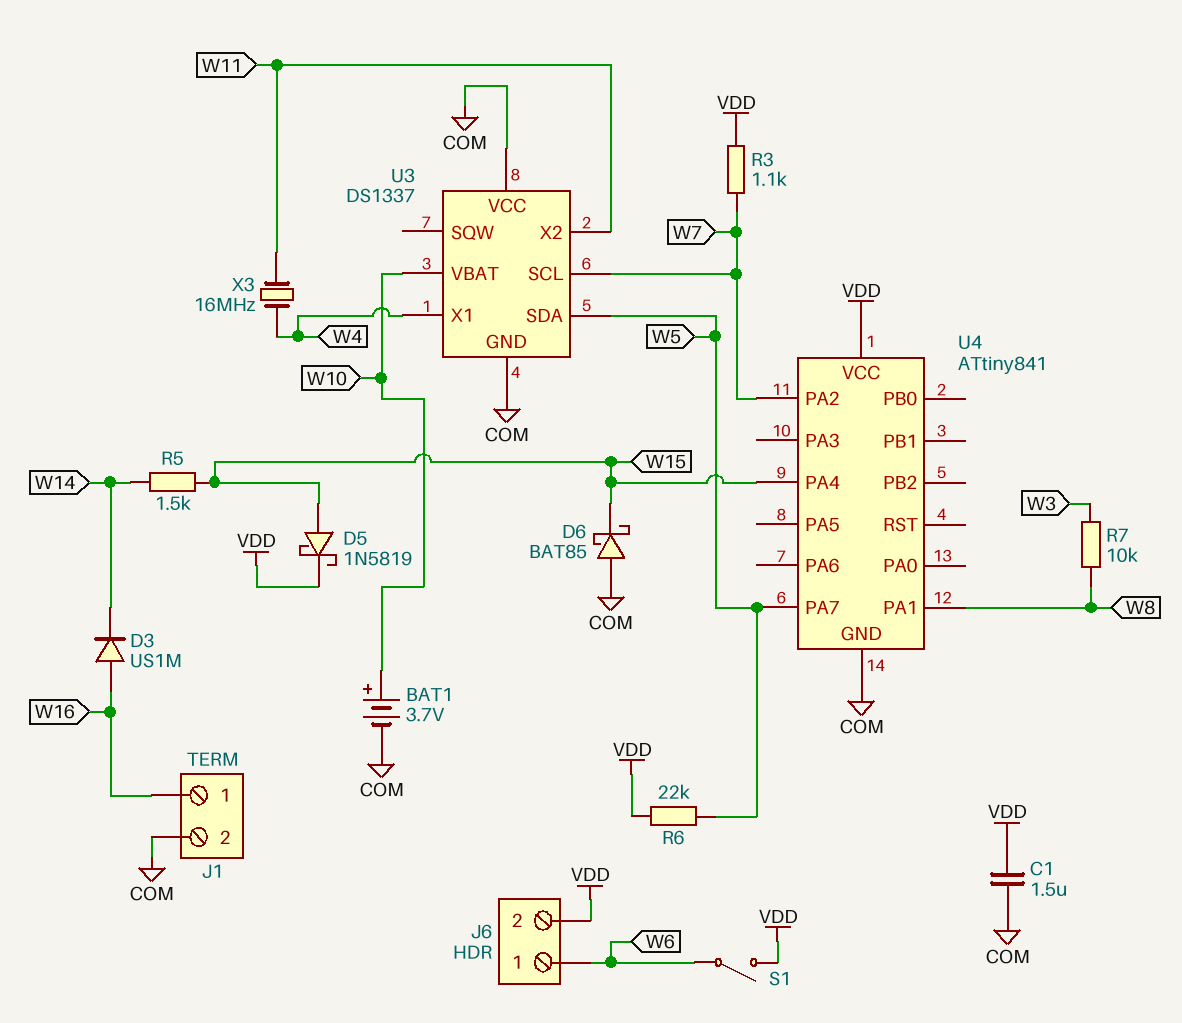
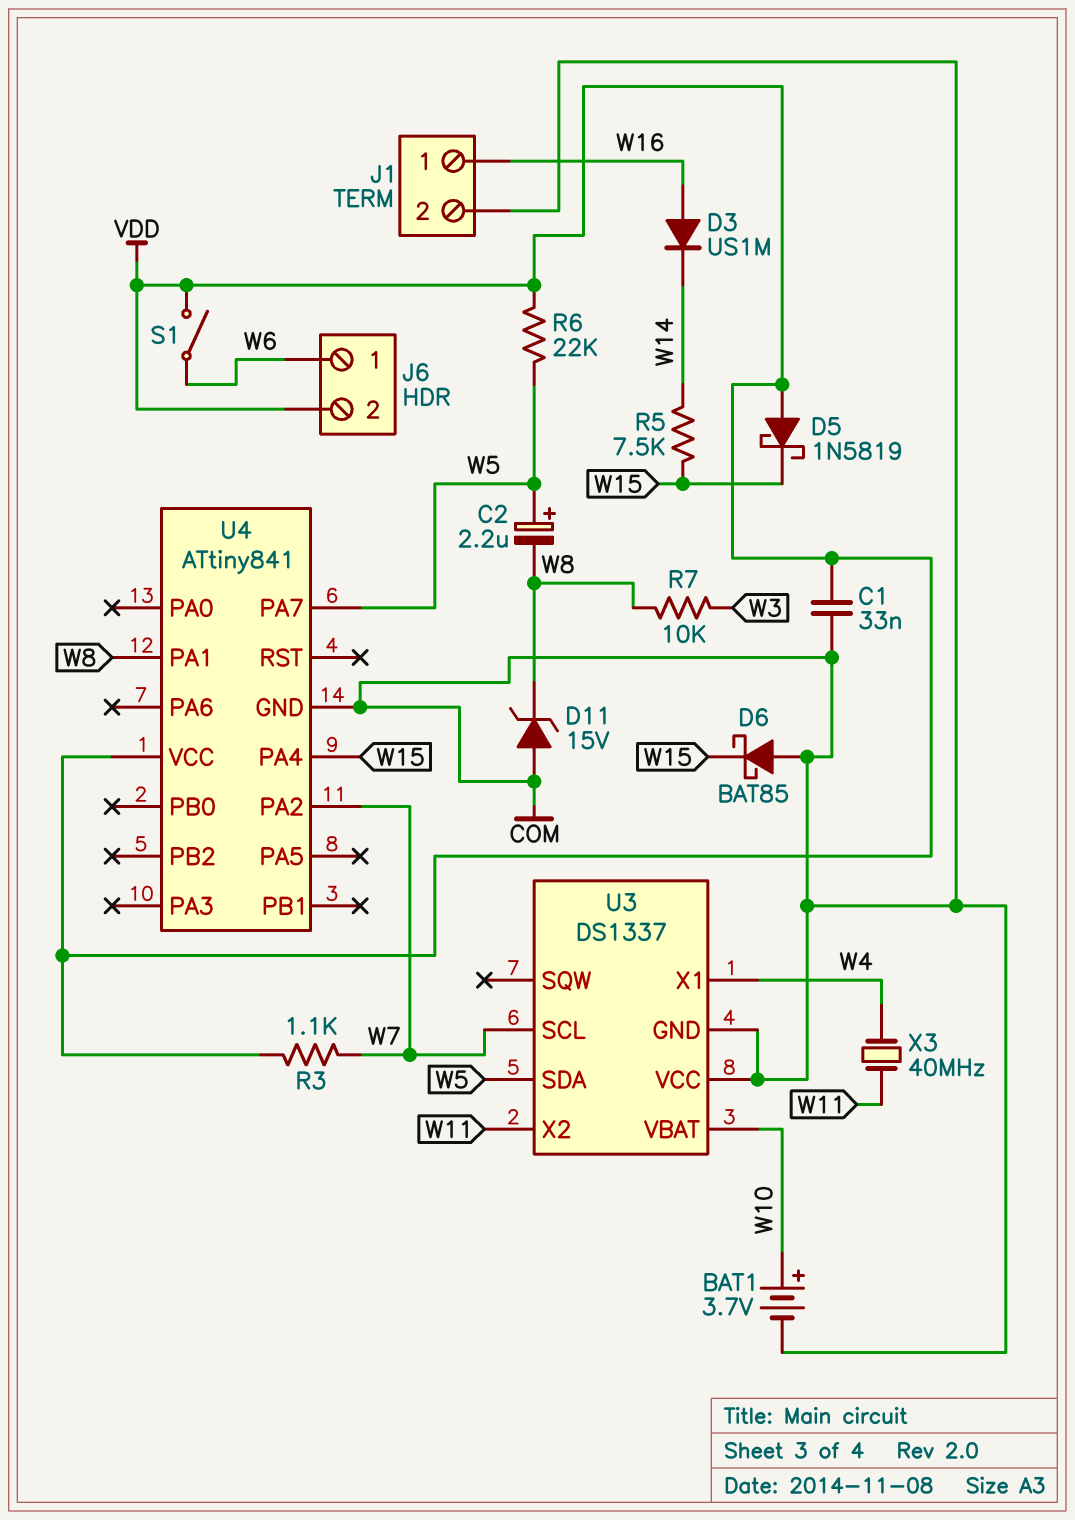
C1: 1.5uF (COM, VDD) -> 33nF (COM, VDD)
C2: none -> 2.2uF (plus W5, minus W8)
D5: schottky 1N5819 (A W15, K VDD) -> schottky 1N5819 (A VDD, K W15)
D11: none -> zener 15V (A COM, K W8)
R5: 1.5k (W14, W15) -> 7.5k (W14, W15)
X3: 16MHz (W4, W11) -> 40MHz (W4, W11)

